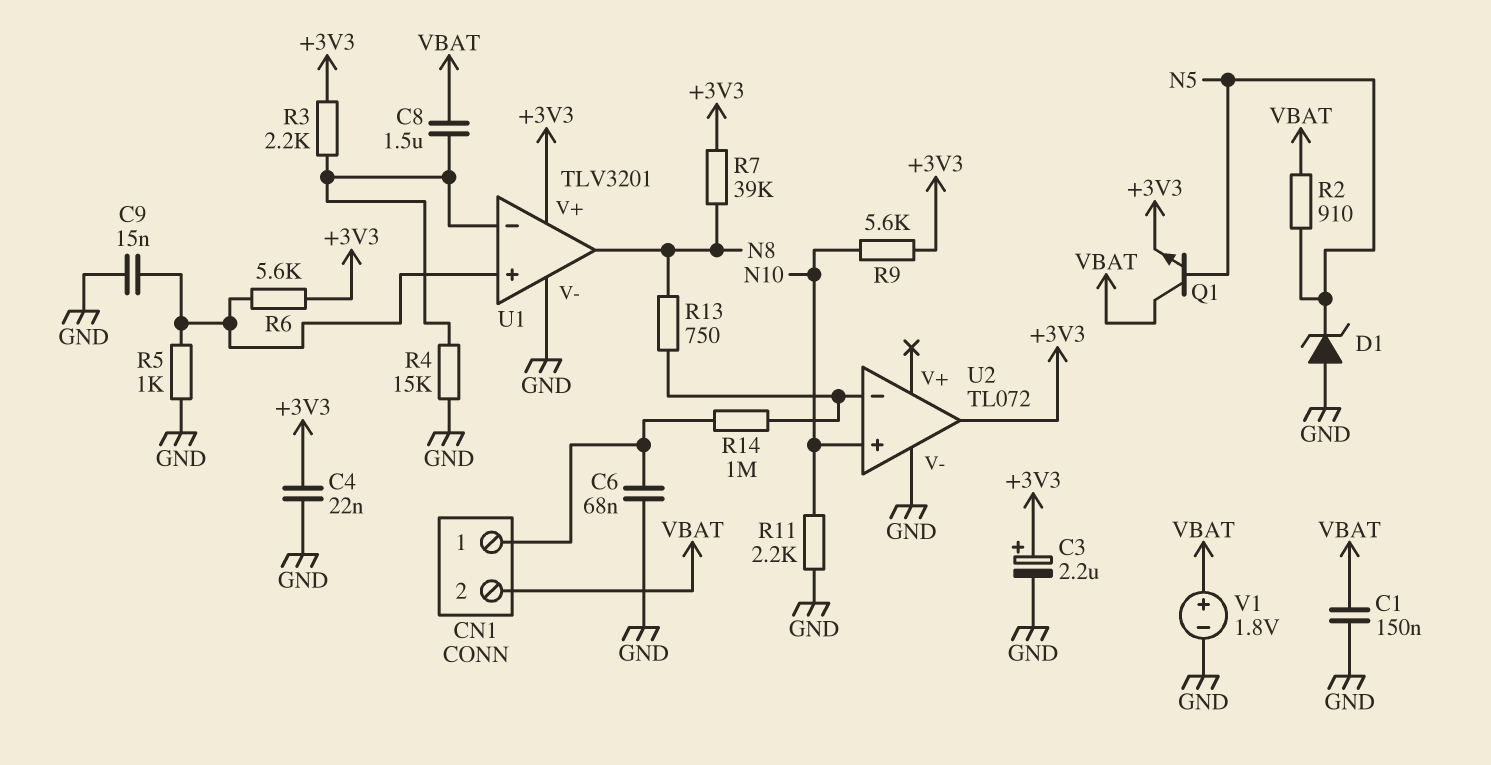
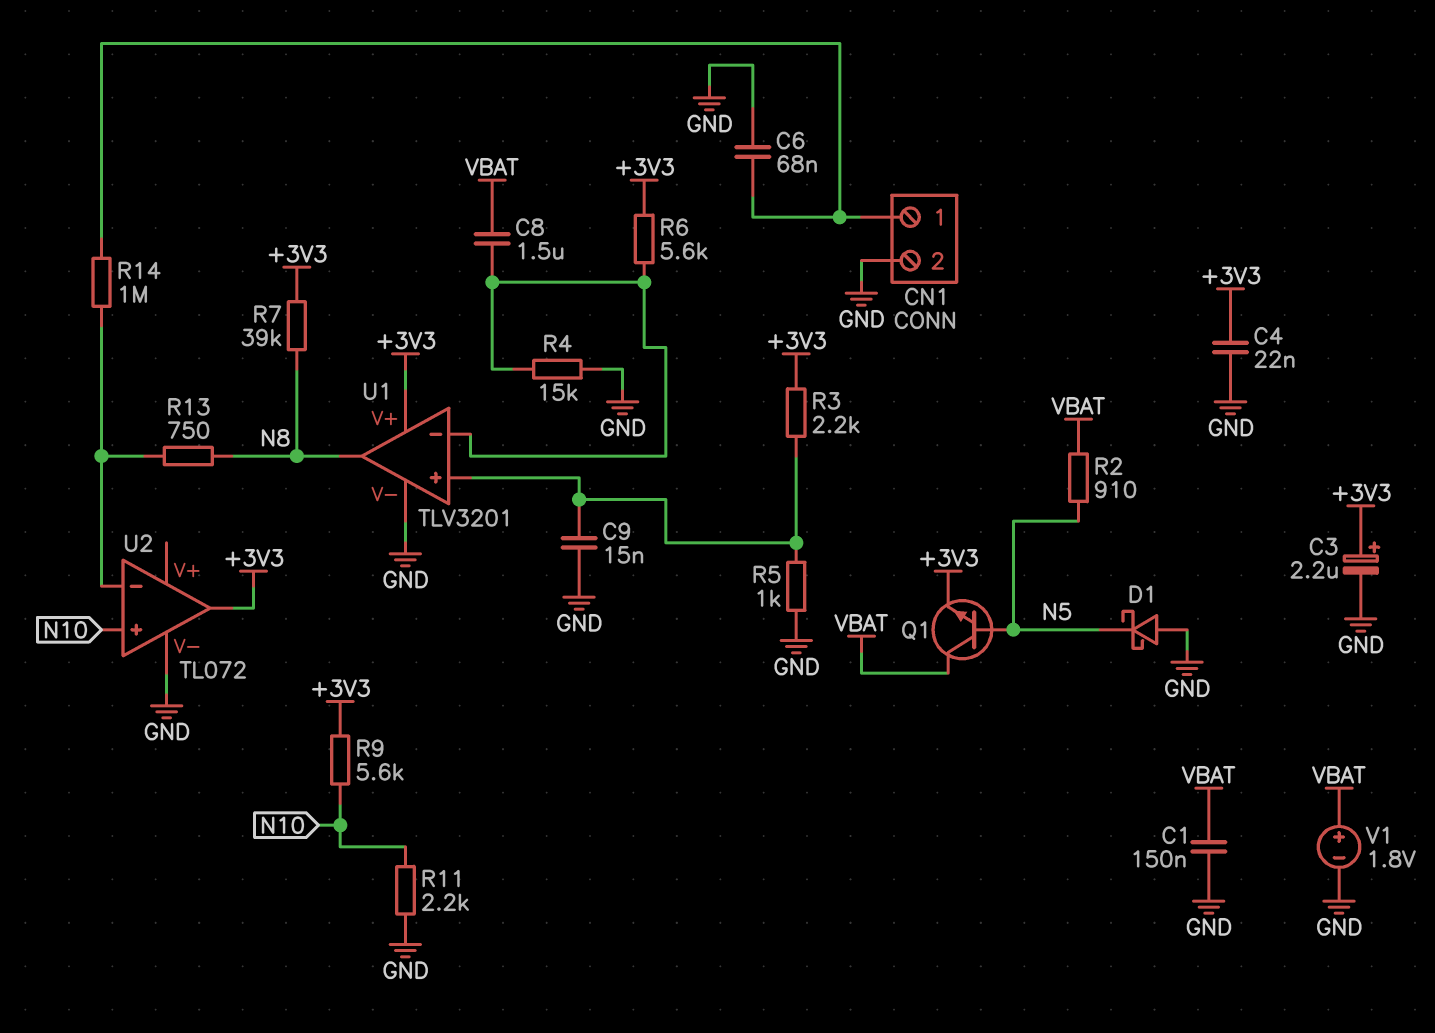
CN1 pin 2: VBAT -> GND
D1: zener (A GND, K N5) -> schottky (A GND, K N5)
R3: 2.2k (+3V3, U1/in-) -> 2.2k (+3V3, U1/in+)
R6: 5.6k (+3V3, U1/in+) -> 5.6k (+3V3, U1/in-)

